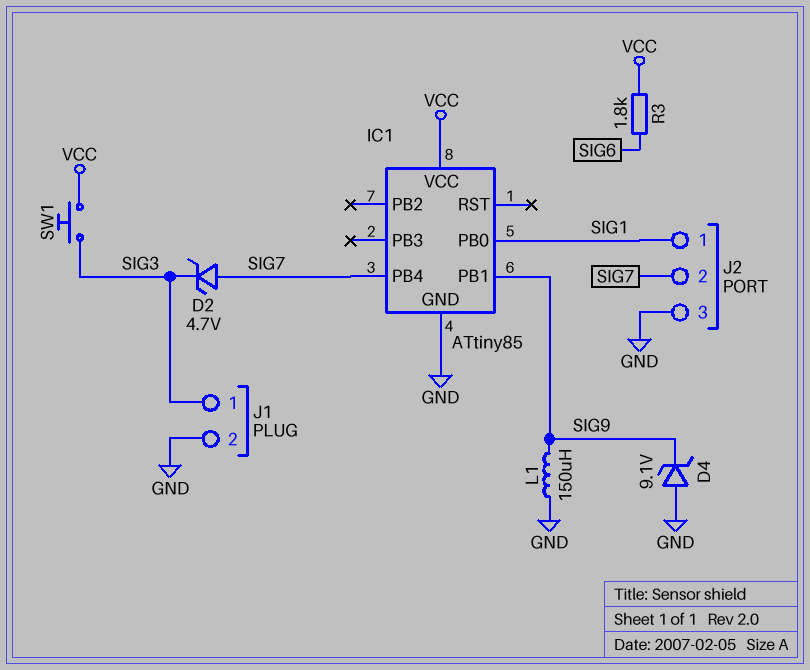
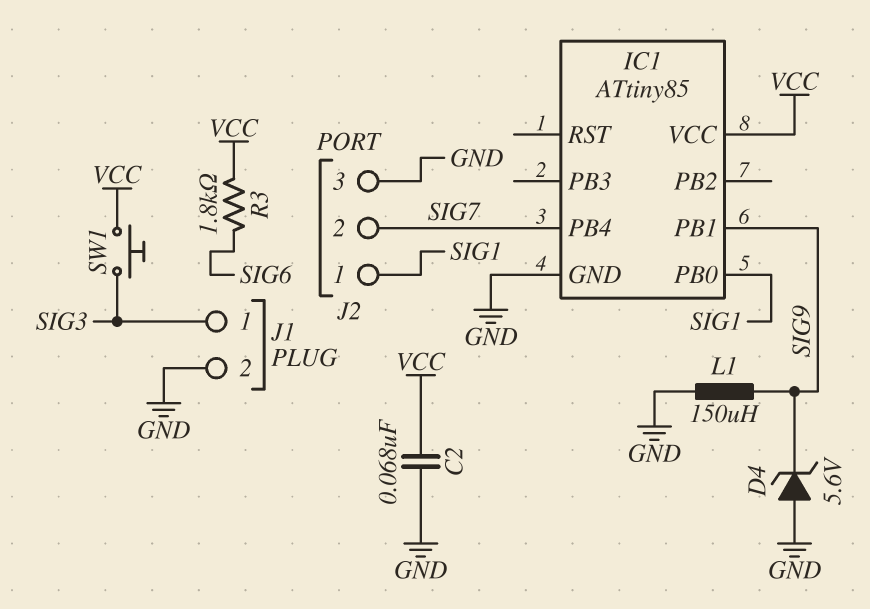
C2: none -> 68nF (GND, VCC)
D2: zener 4.7V (A SIG7, K SIG3) -> none
D4: zener 9.1V (A GND, K SIG9) -> zener 5.6V (A GND, K SIG9)

